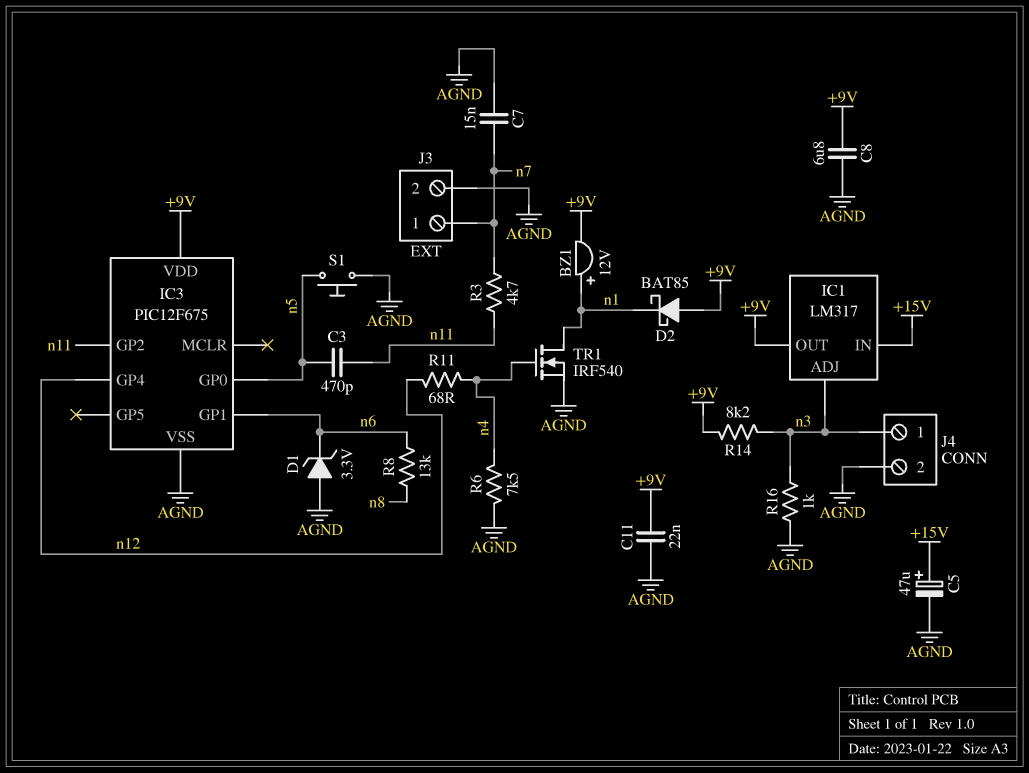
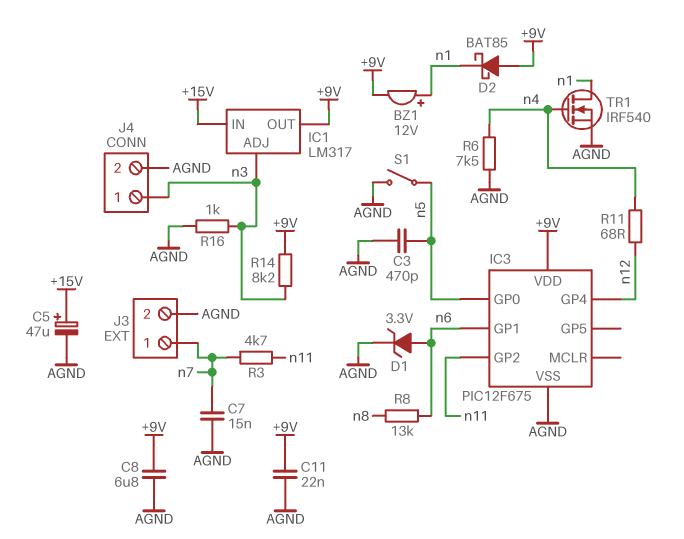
C3: 470pF (n5, n11) -> 470pF (AGND, n5)
D1: zener 3.3V (A AGND, K n6) -> zener 3.3V (A n6, K AGND)
S1: button (AGND, n5) -> switch (AGND, n5)

